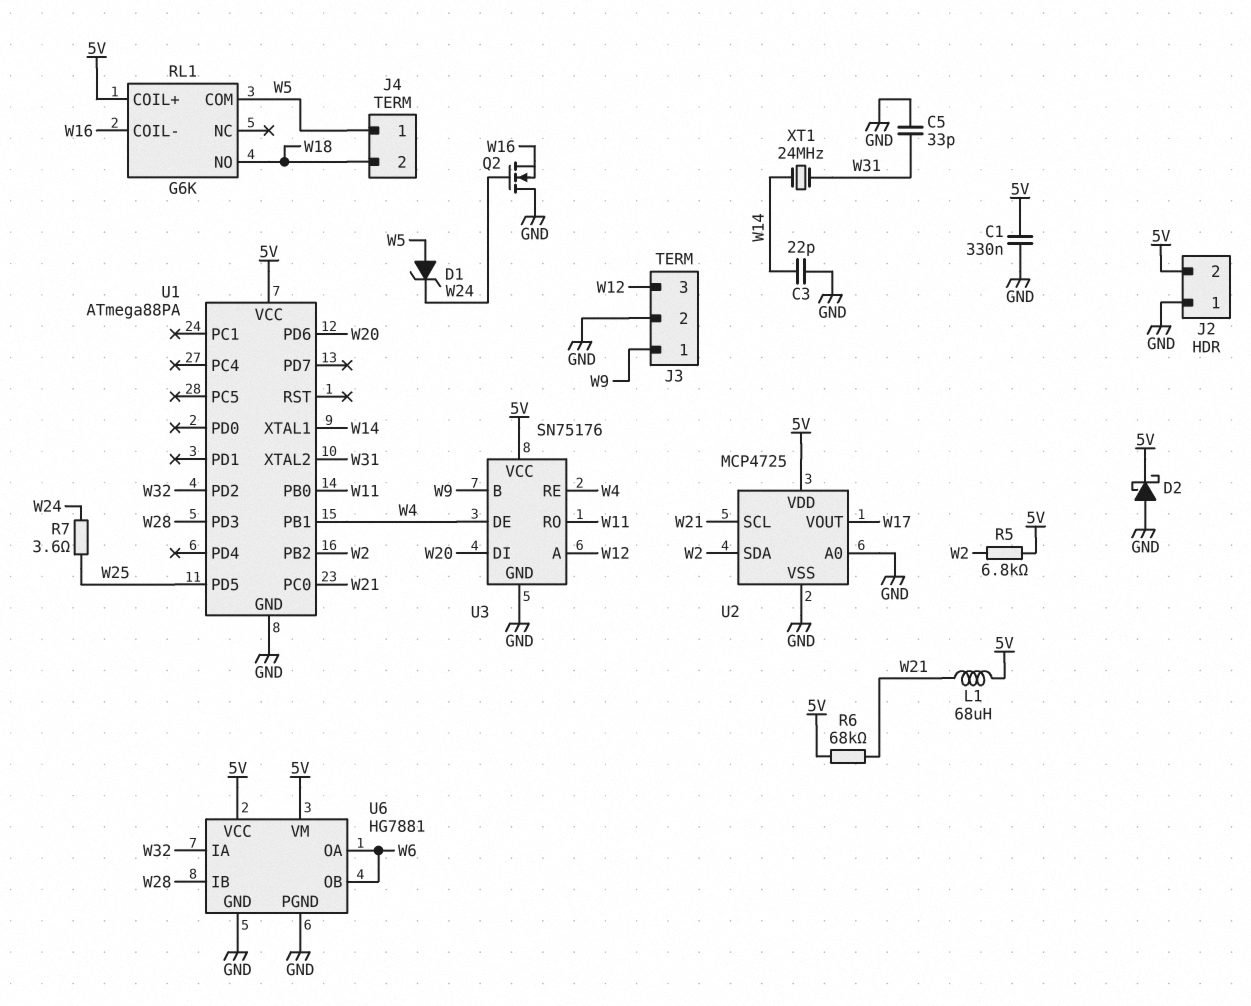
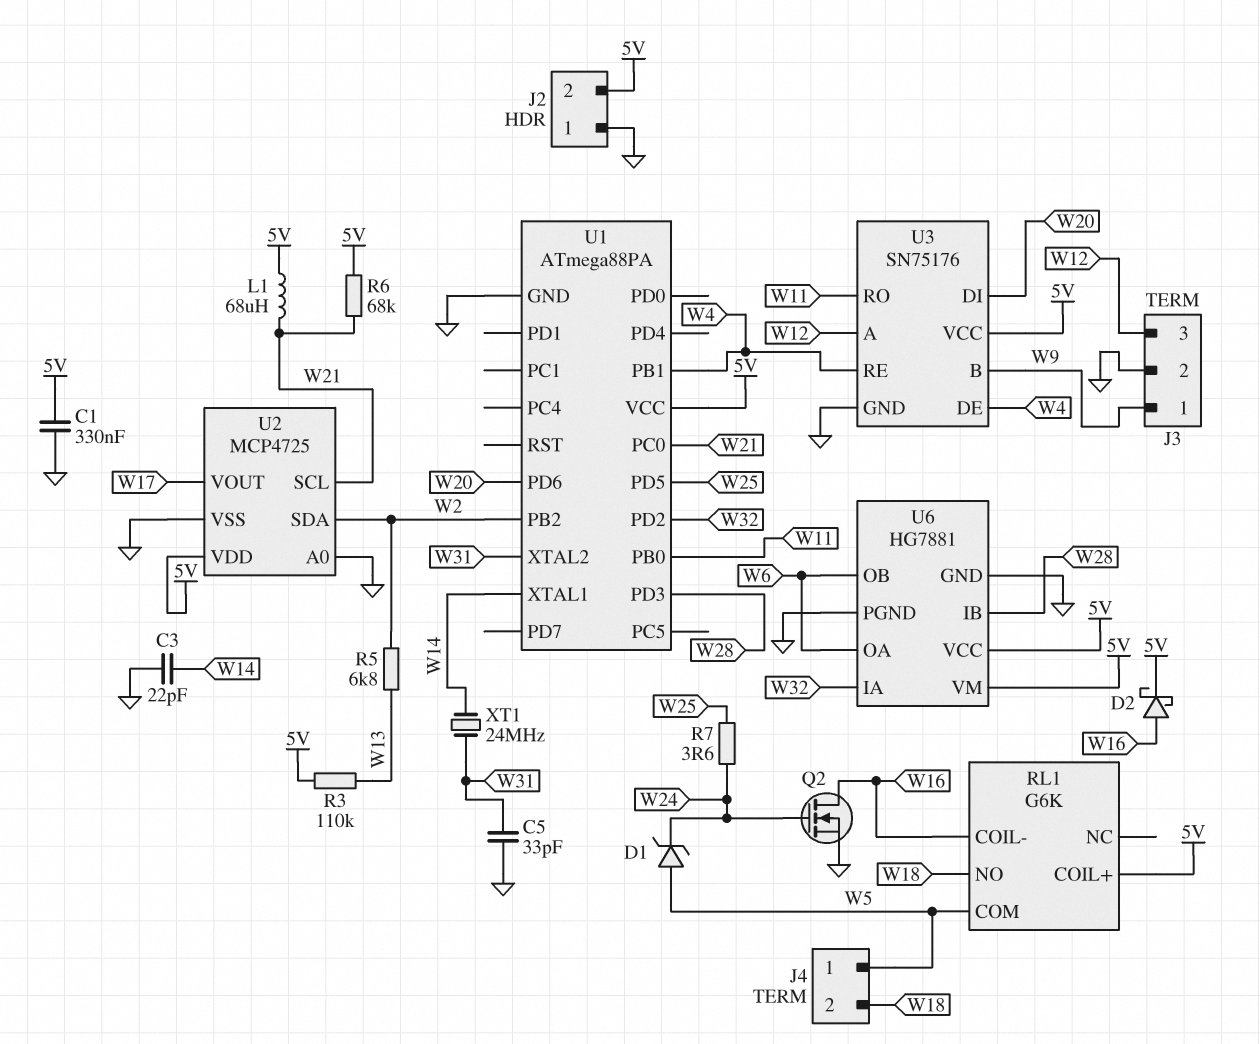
D2: schottky (A GND, K 5V) -> schottky (A W16, K 5V)
Q2: NMOS (G W24, D GND, S W16) -> NMOS (G W24, D W16, S GND)
R3: none -> 110k (5V, W13)
R5: 6.8k (5V, W2) -> 6.8k (W2, W13)

